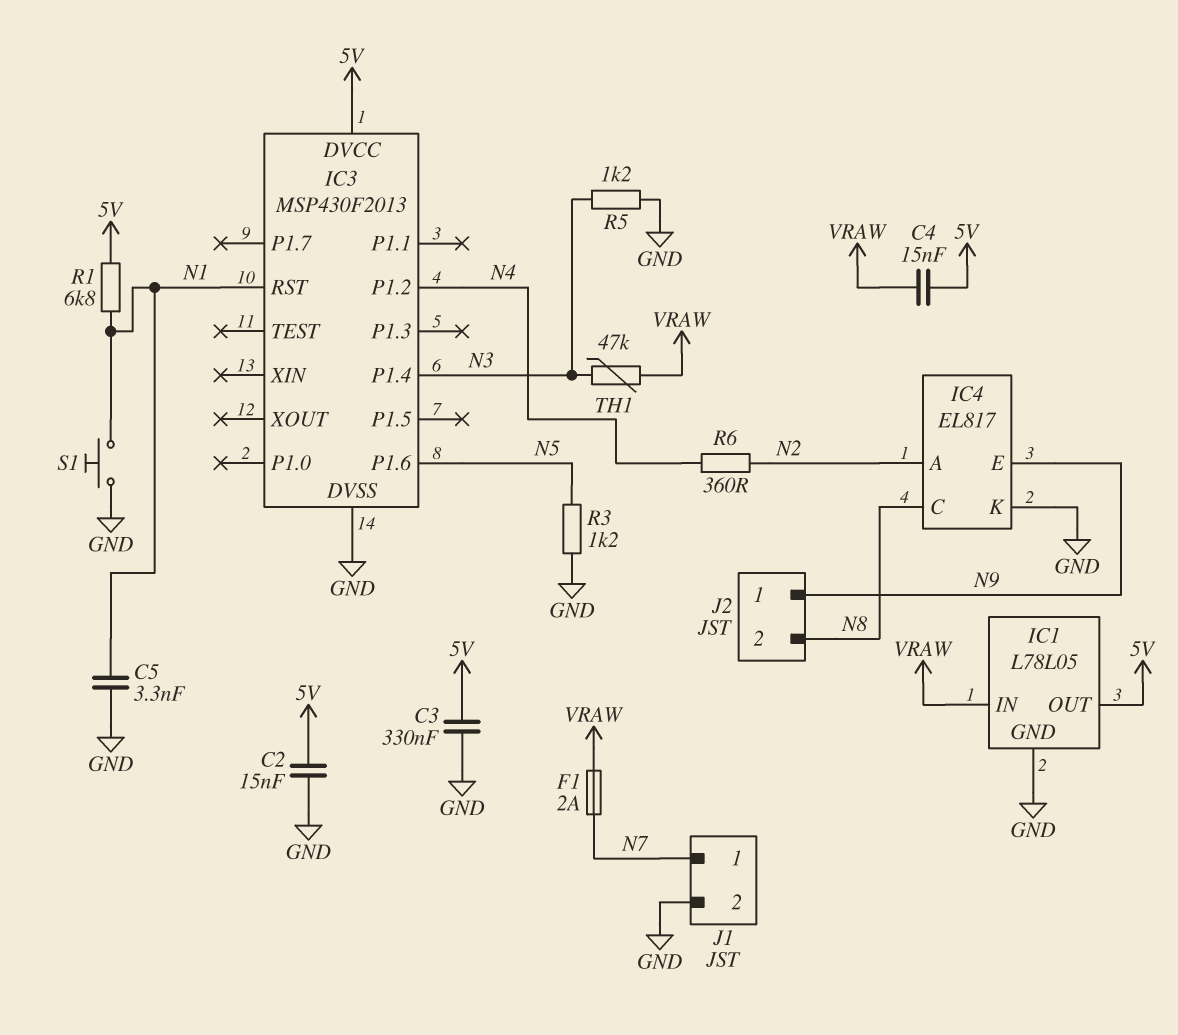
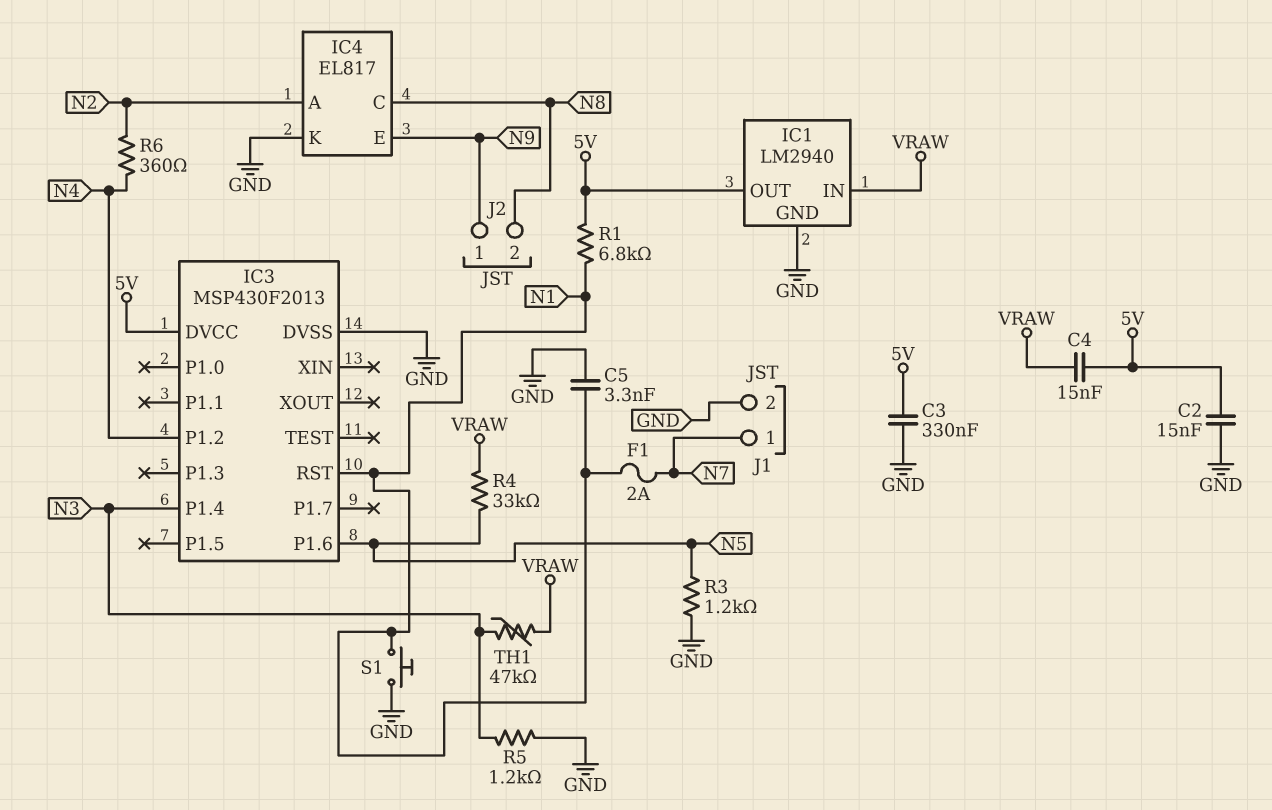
F1: 2A (N7, VRAW) -> 2A (N1, N7)
IC1: L78L05 -> LM2940
R4: none -> 33k (N5, VRAW)

